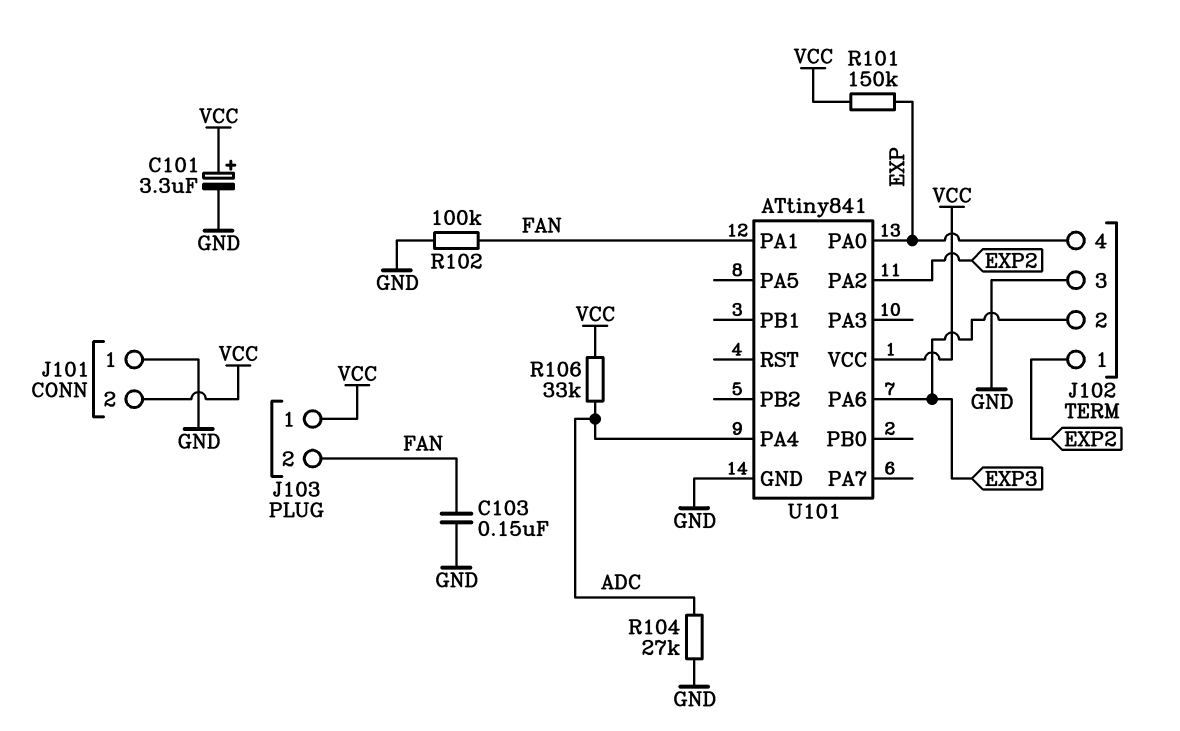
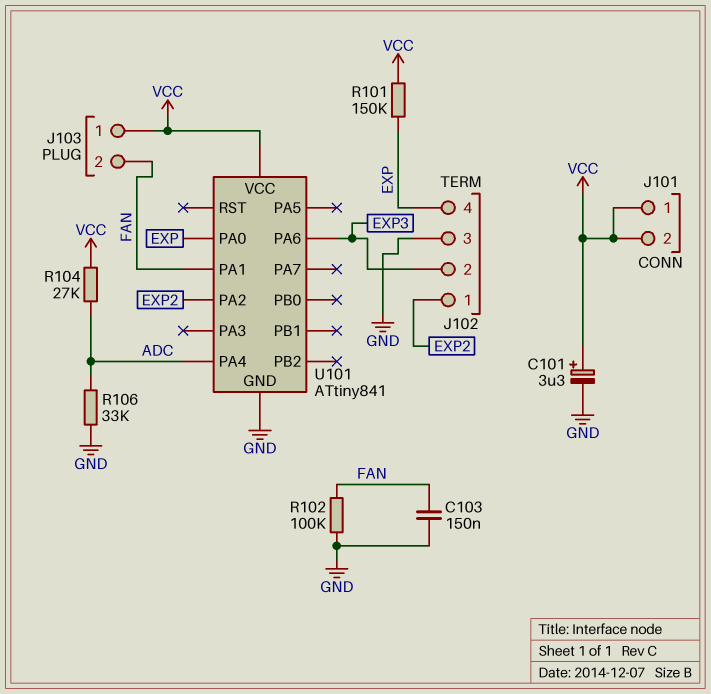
J101 pin 1: GND -> VCC
R104: 27k (ADC, GND) -> 27k (ADC, VCC)
R106: 33k (ADC, VCC) -> 33k (ADC, GND)

